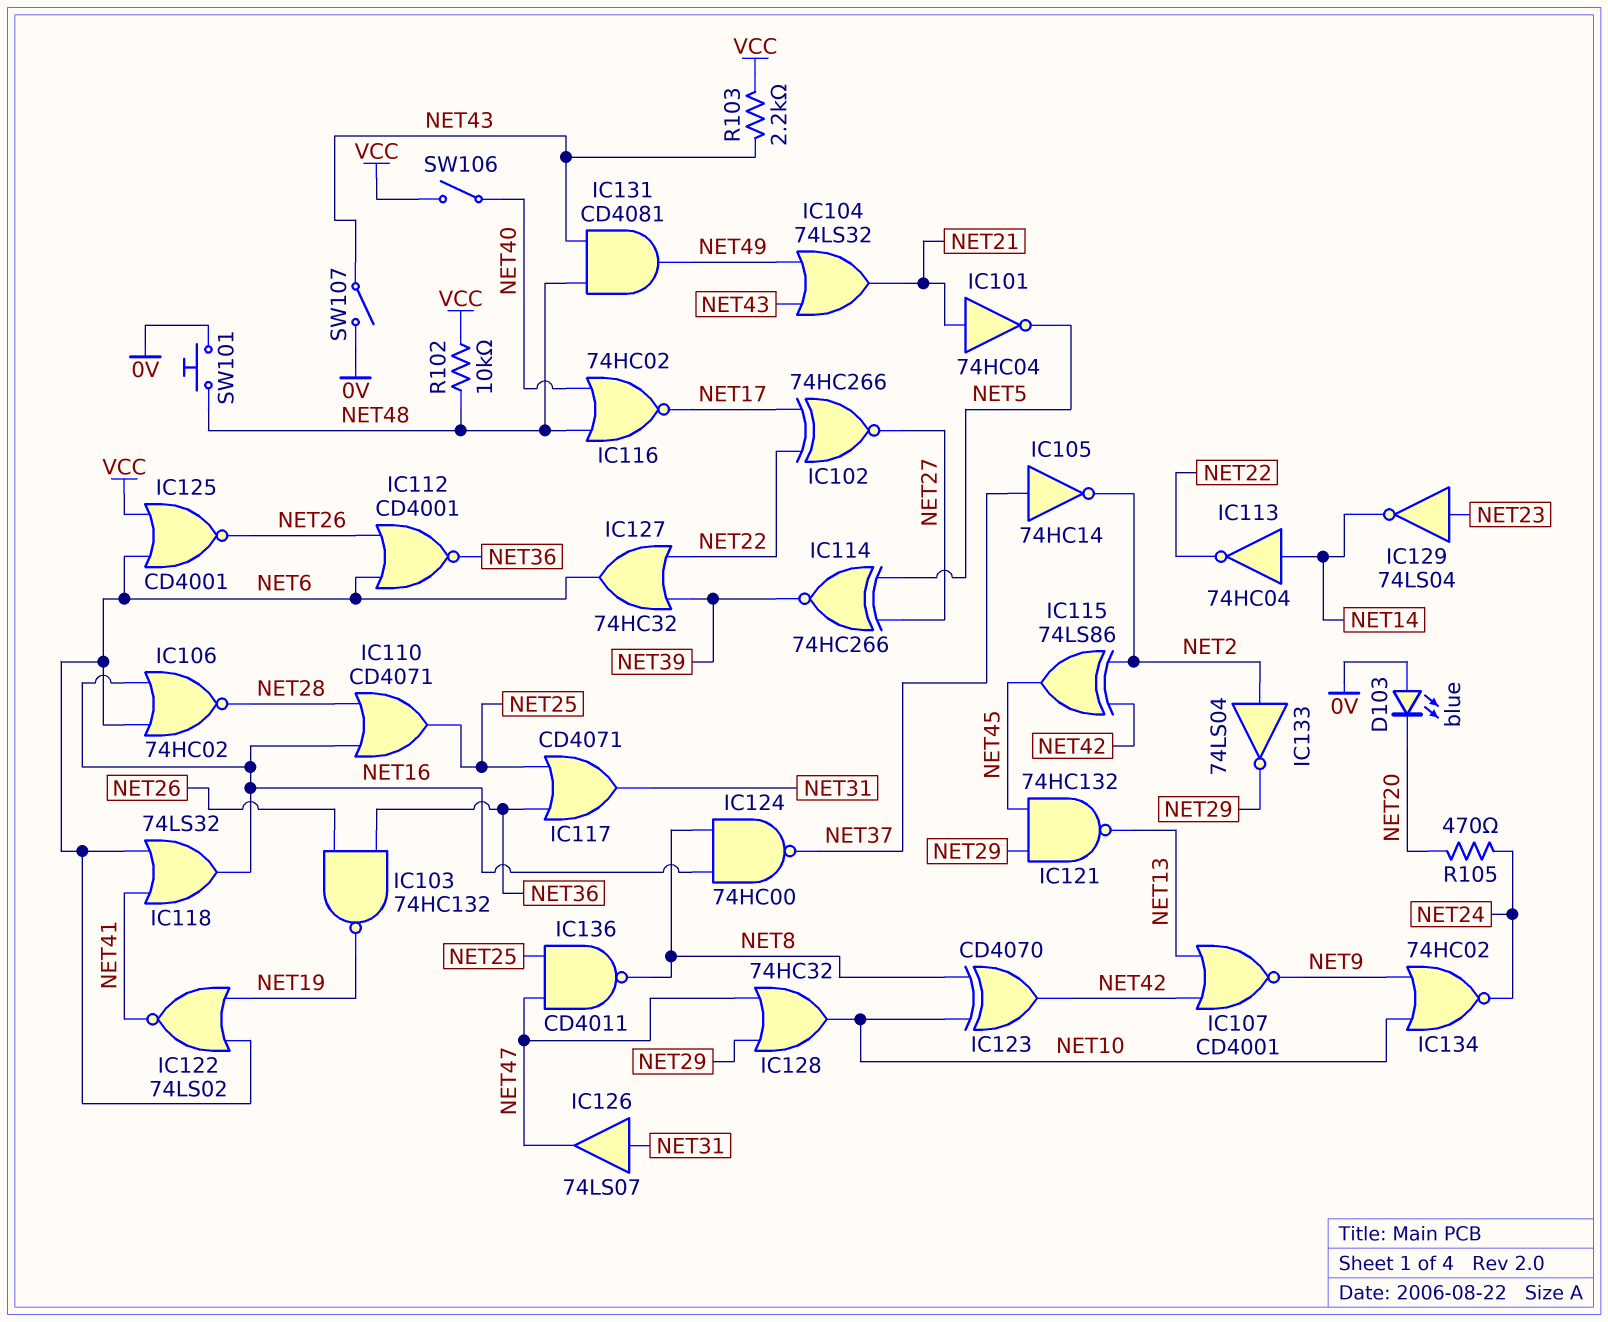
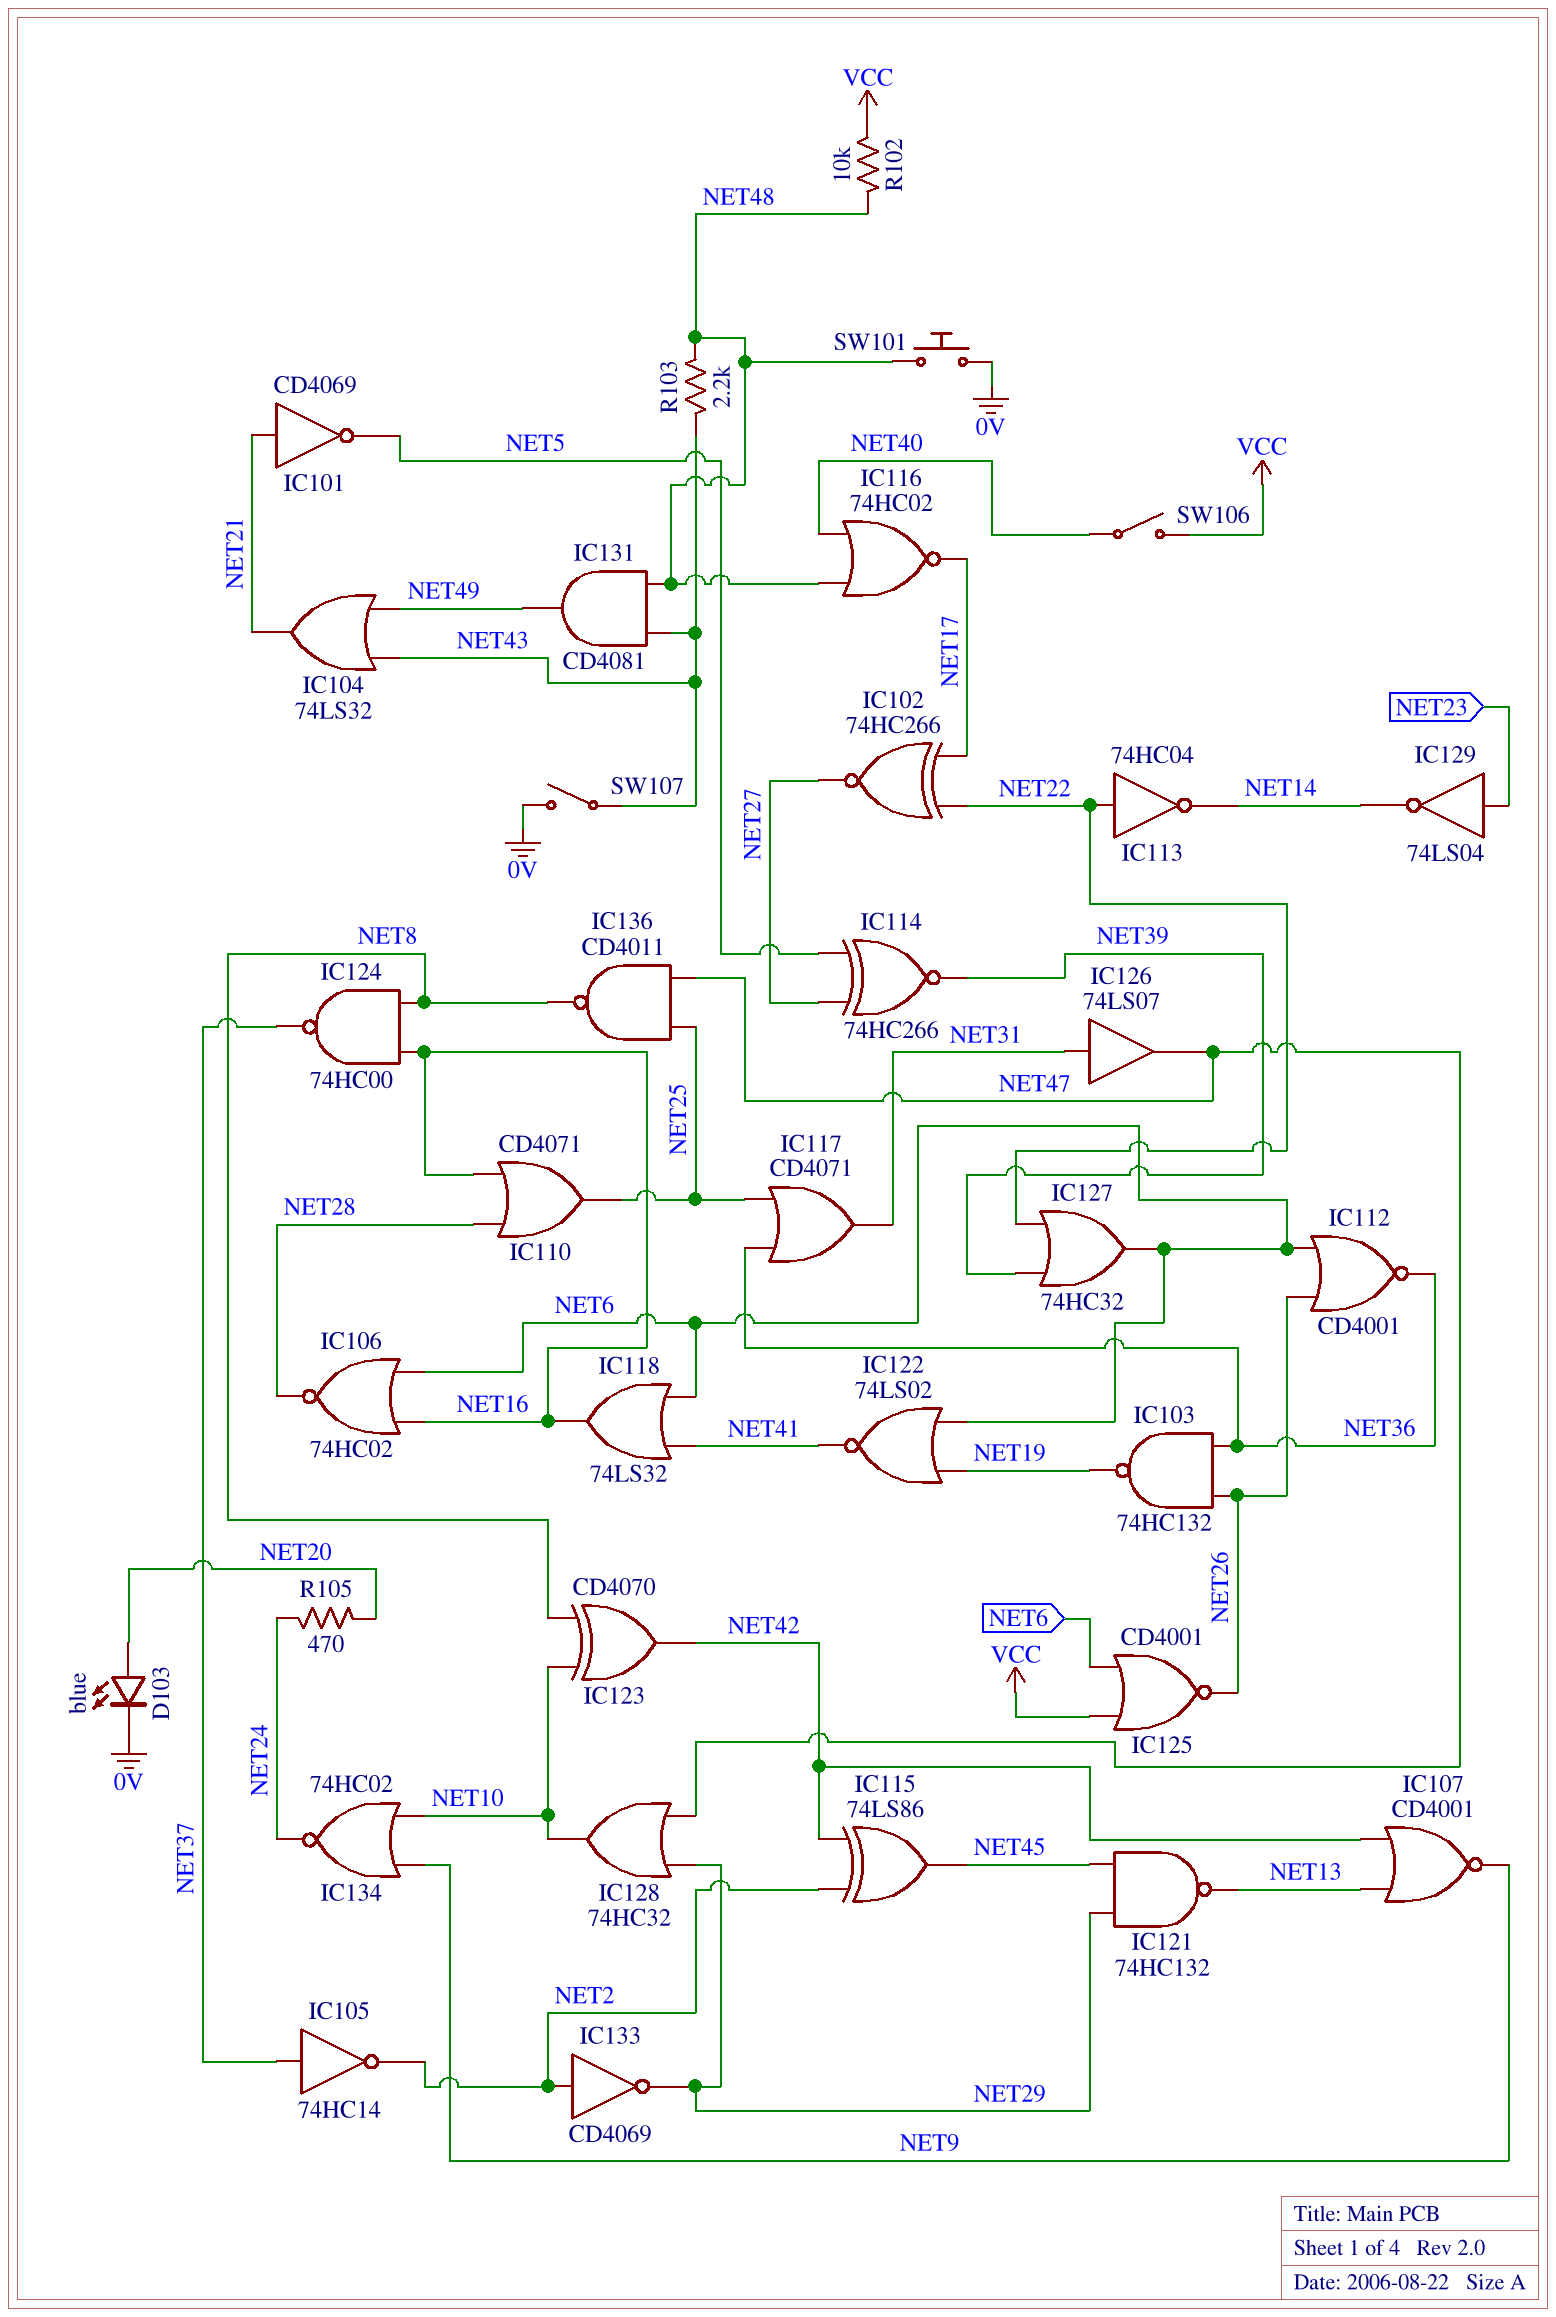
D103: LED blue (A 0V, K NET20) -> LED blue (A NET20, K 0V)
IC101: NOT 74HC04 (in NET21, out NET5) -> NOT CD4069 (in NET21, out NET5)
IC113: NOT 74HC04 (in NET14, out NET22) -> NOT 74HC04 (in NET22, out NET14)
IC133: NOT 74LS04 (in NET2, out NET29) -> NOT CD4069 (in NET2, out NET29)
R103: 2.2k (NET43, VCC) -> 2.2k (NET43, NET48)

